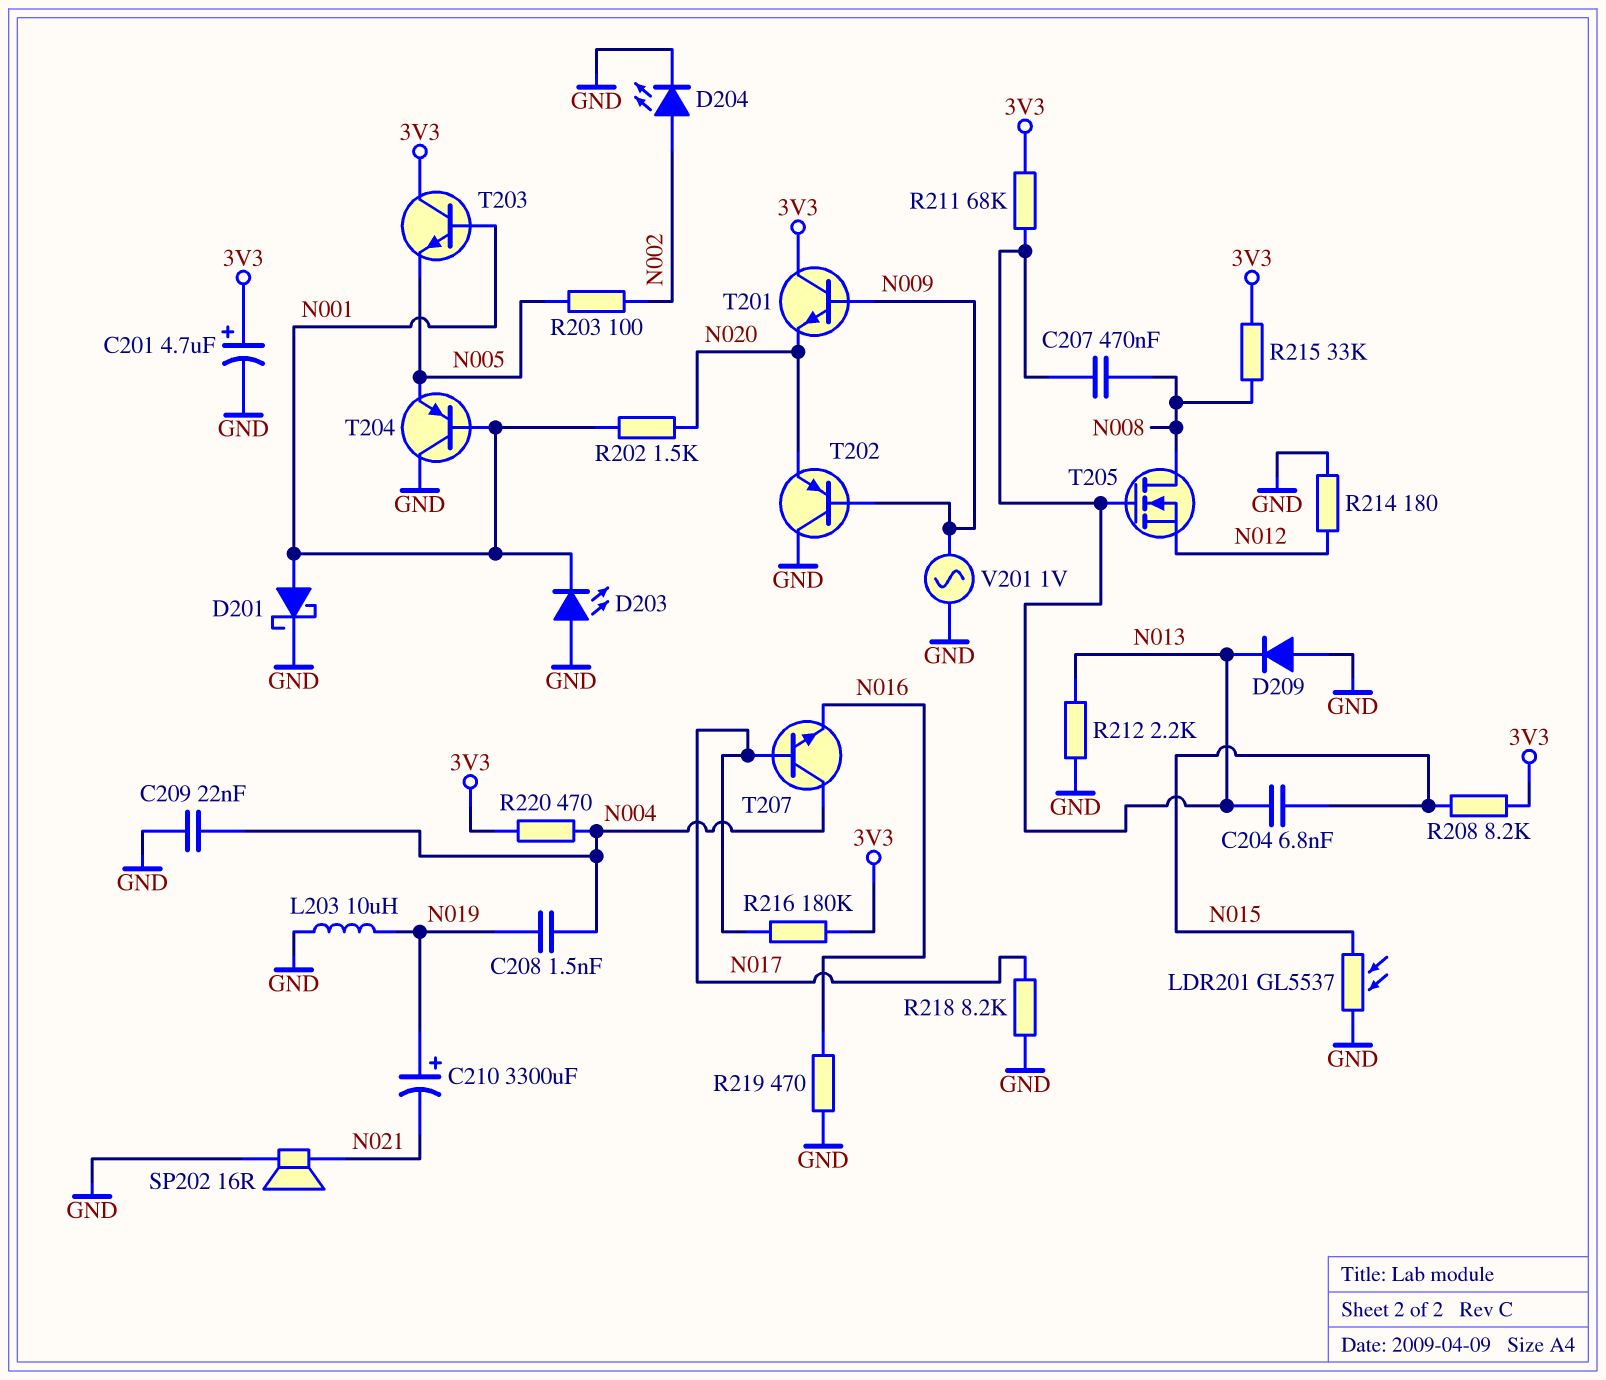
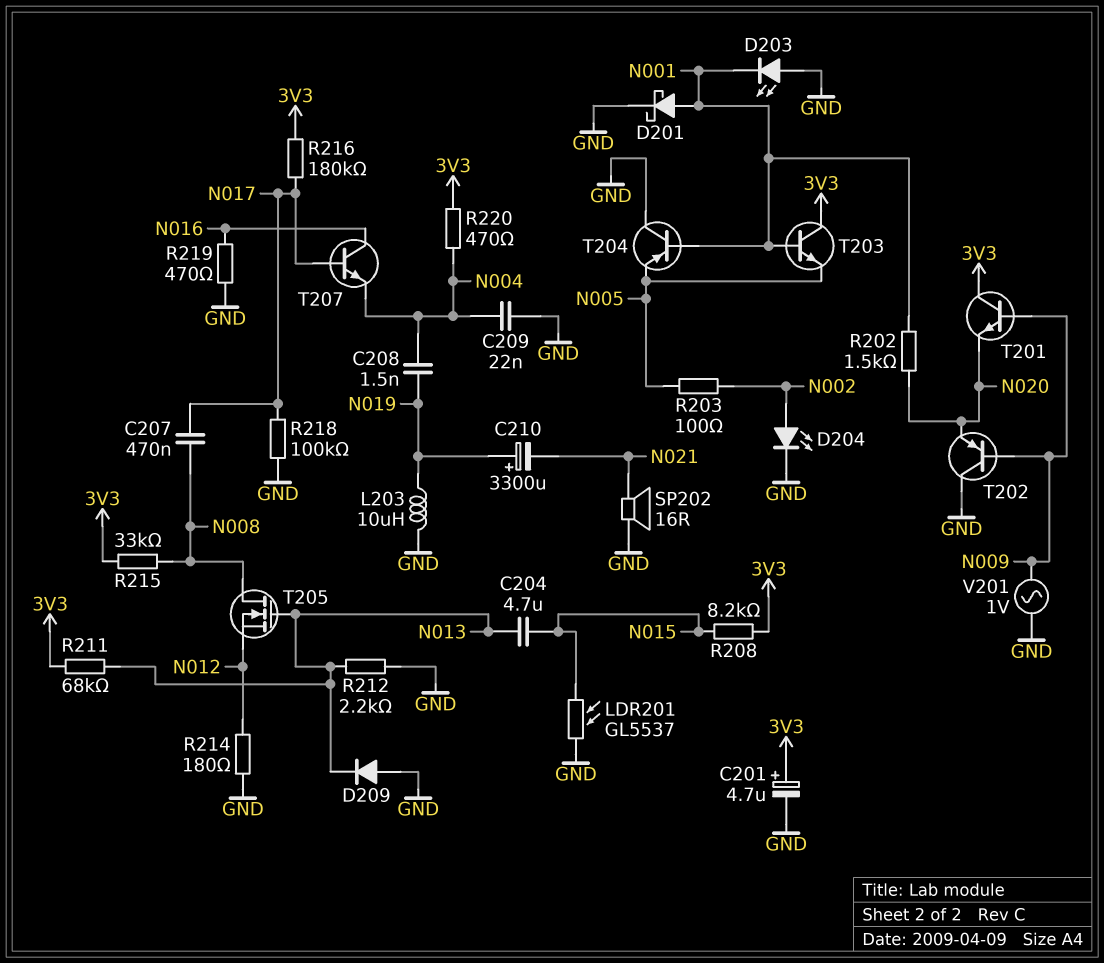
C204: 6.8nF (N013, N015) -> 4.7uF (N013, N015)
C207: 470nF (N008, N013) -> 470nF (N008, N017)
R218: 8.2k (GND, N017) -> 100k (GND, N017)
T207: NPN (B N017, C N004, E N016) -> NPN (B N017, C N016, E N004)

